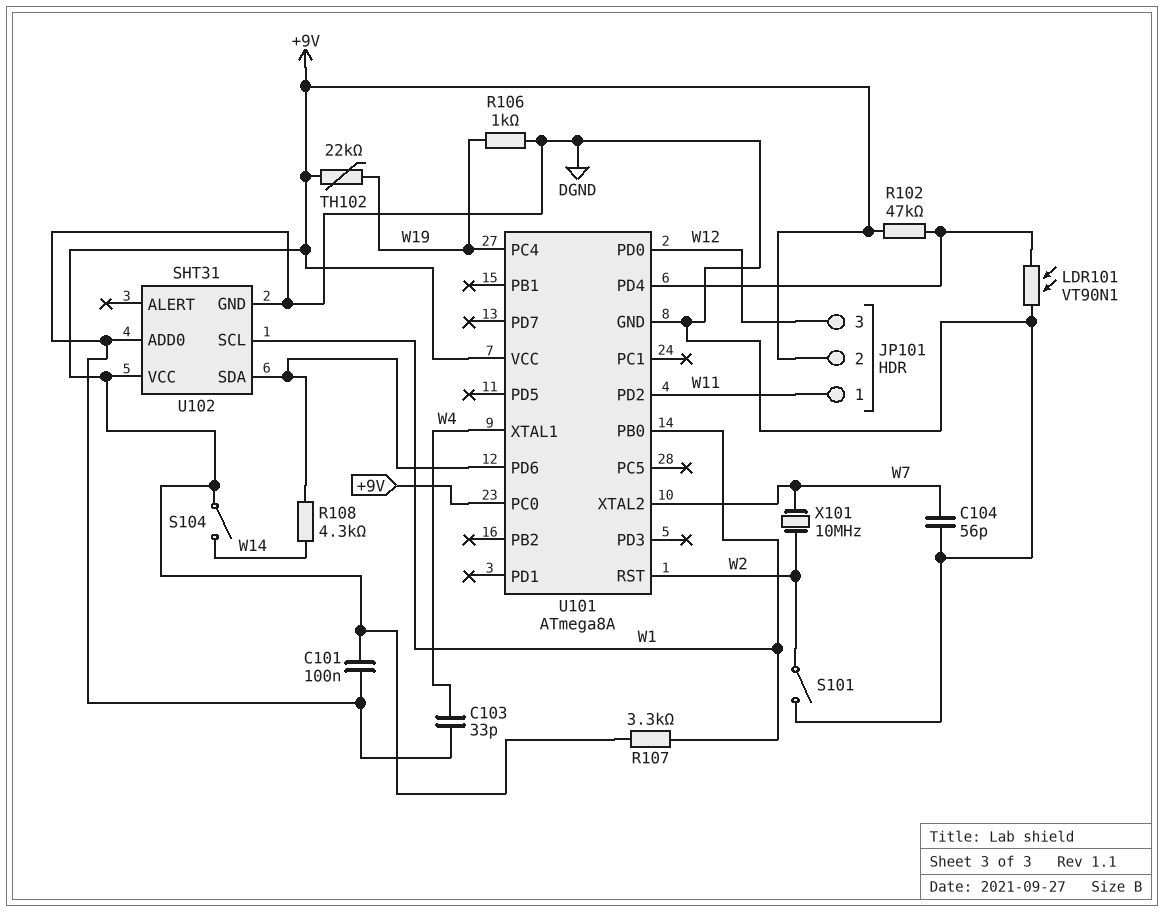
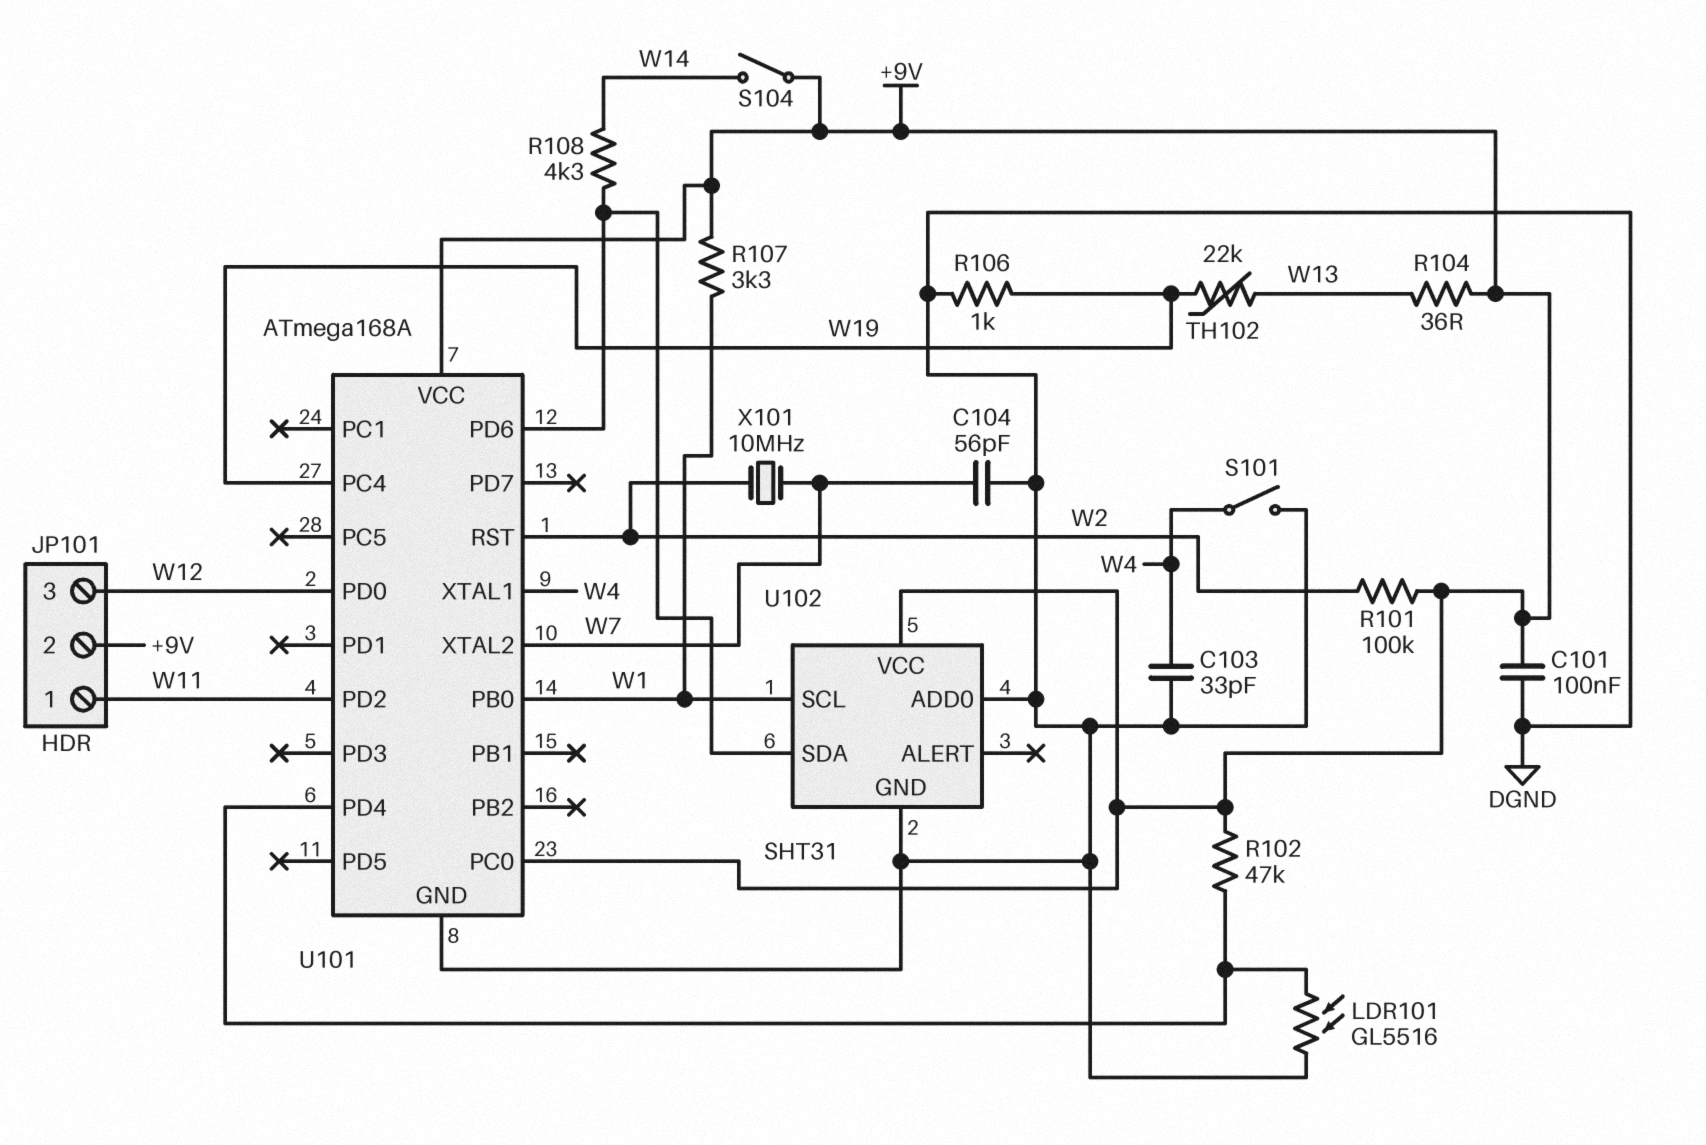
LDR101: VT90N1 (DGND, U101/PD4) -> GL5516 (DGND, U101/PD4)
R101: none -> 100k (+9V, W2)
R104: none -> 36 (+9V, W13)
S101: switch (DGND, W2) -> switch (DGND, W4)
TH102: 22k (+9V, W19) -> 22k (W13, W19)
U101: ATmega8A -> ATmega168A

